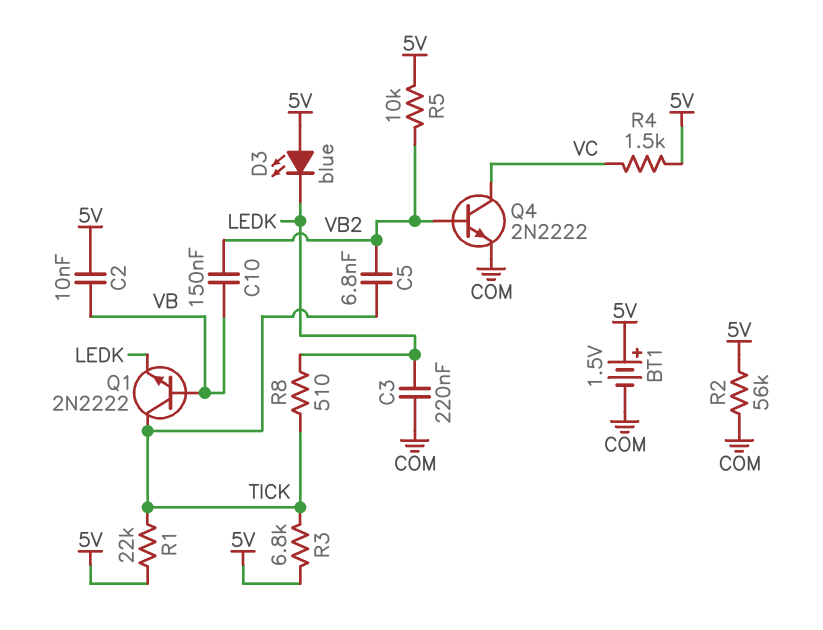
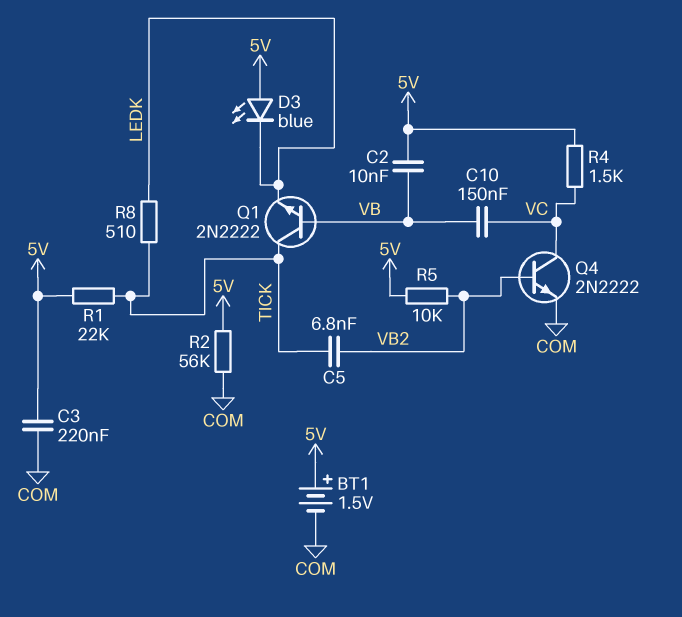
C3: 220nF (COM, LEDK) -> 220nF (5V, COM)
C10: 150nF (VB, VB2) -> 150nF (VB, VC)
R3: 6.8k (5V, TICK) -> none

